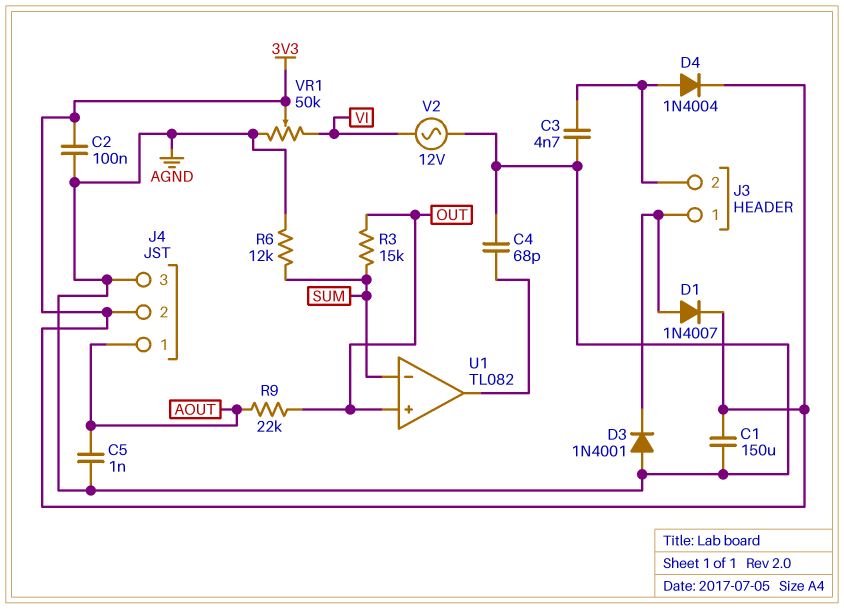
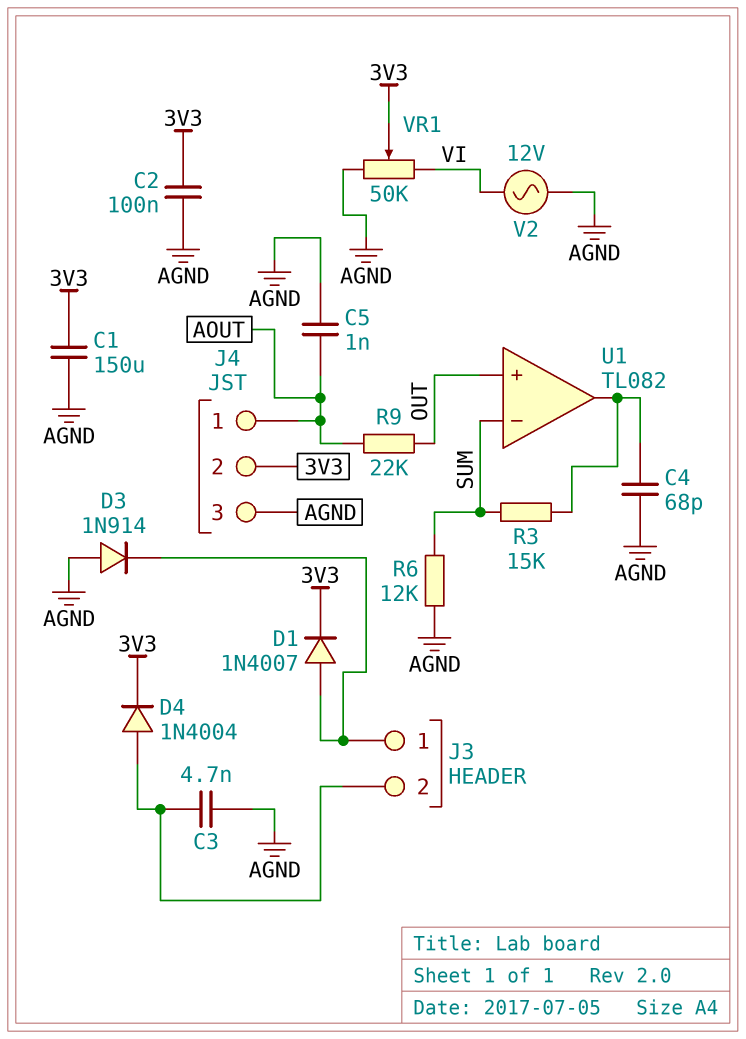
D3: diode 1N4001 (A AGND, K J3/1) -> diode 1N914 (A AGND, K J3/1)
R3: 15k (OUT, SUM) -> 15k (SUM, U1/out)

